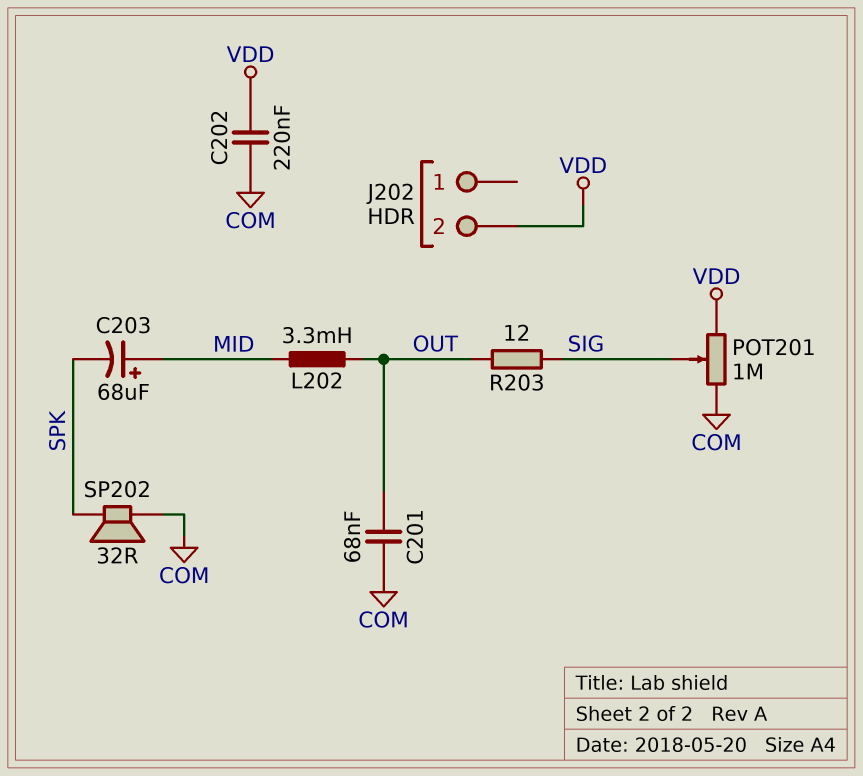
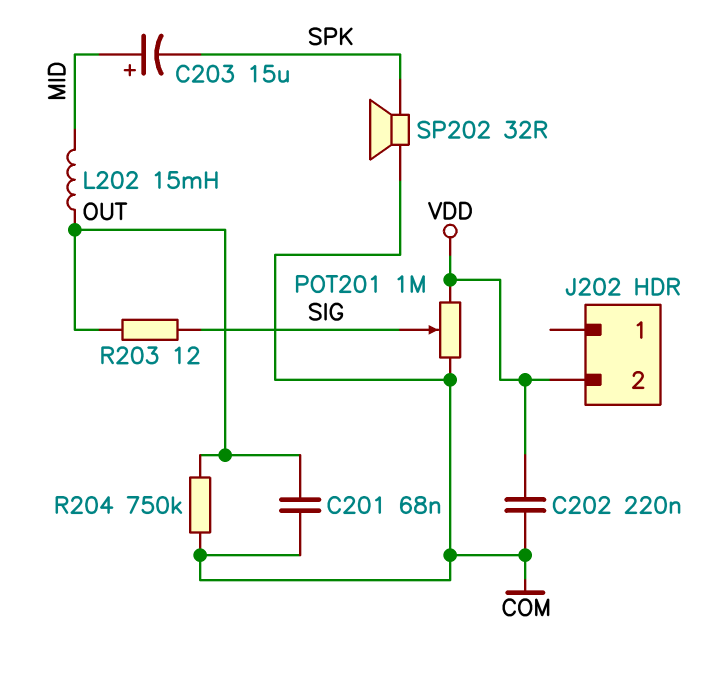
C203: 68uF (plus MID, minus SPK) -> 15uF (plus MID, minus SPK)
L202: 3.3mH (MID, OUT) -> 15mH (MID, OUT)
R204: none -> 750k (COM, OUT)

